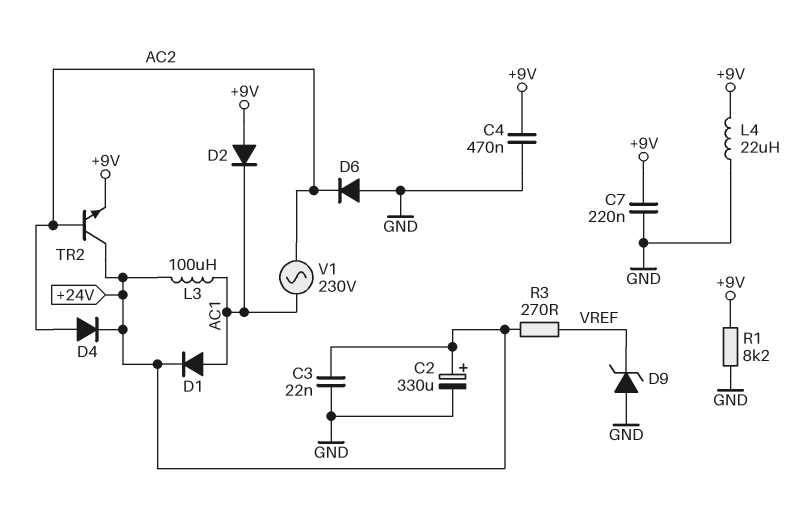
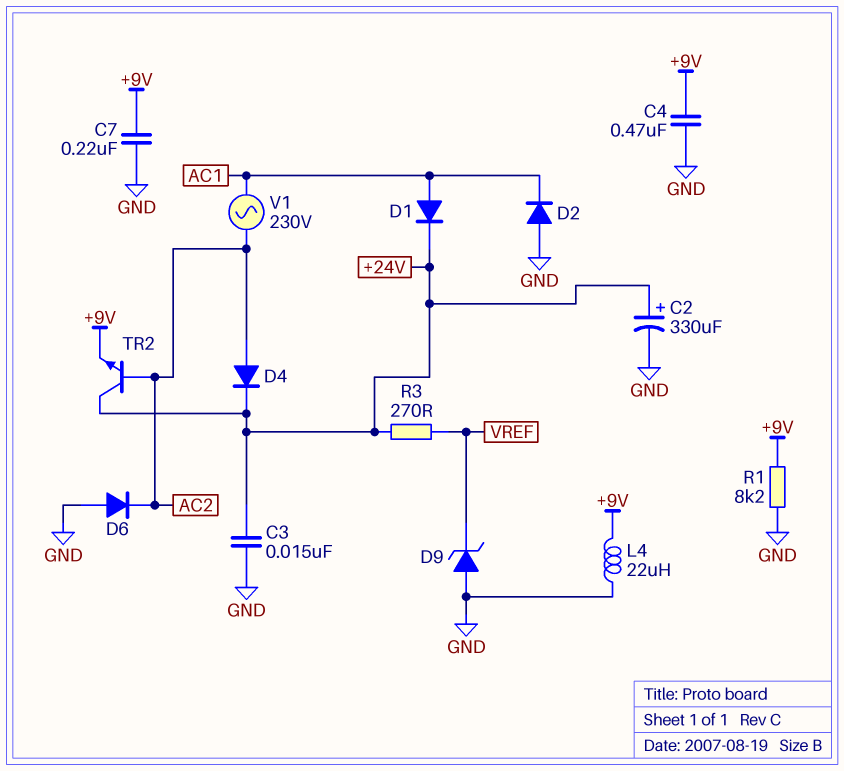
C3: 22nF (+24V, GND) -> 15nF (+24V, GND)
D2: diode (A +9V, K AC1) -> diode (A GND, K AC1)
L3: 100uH (+24V, AC1) -> none

